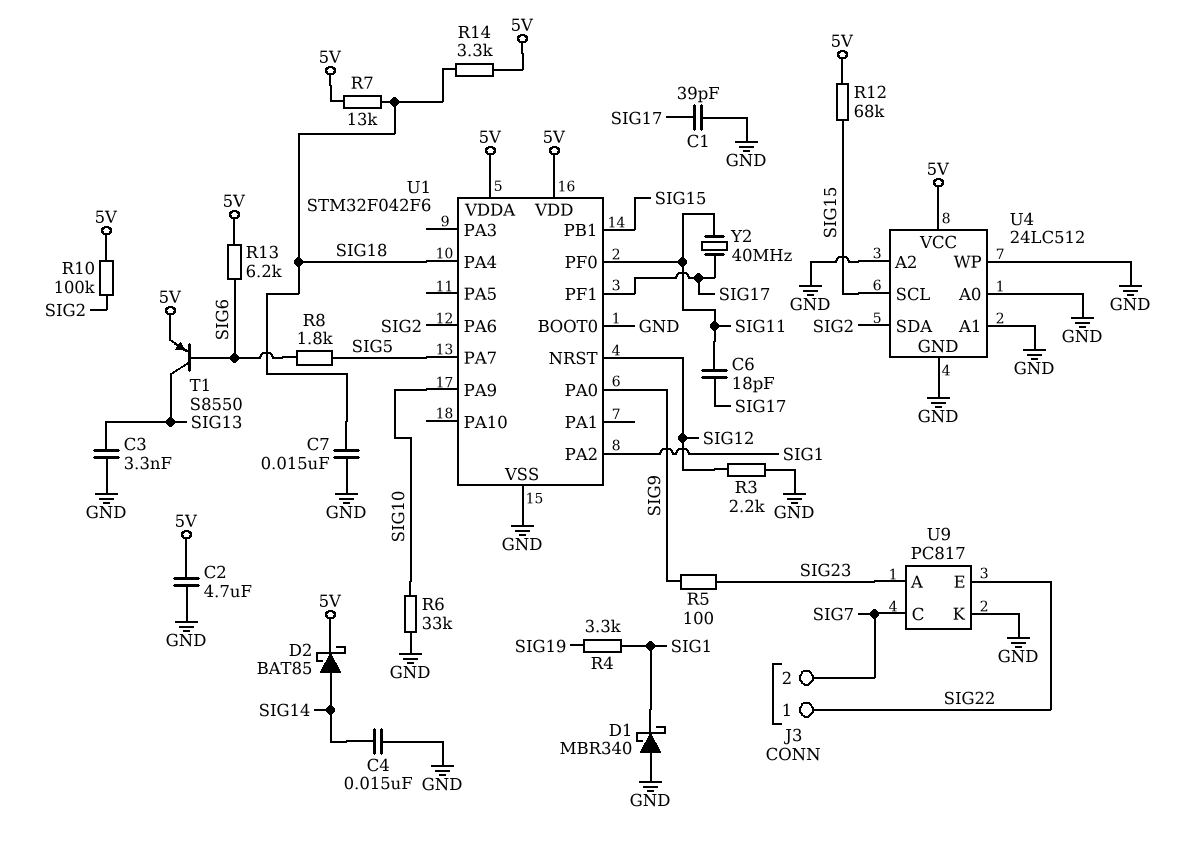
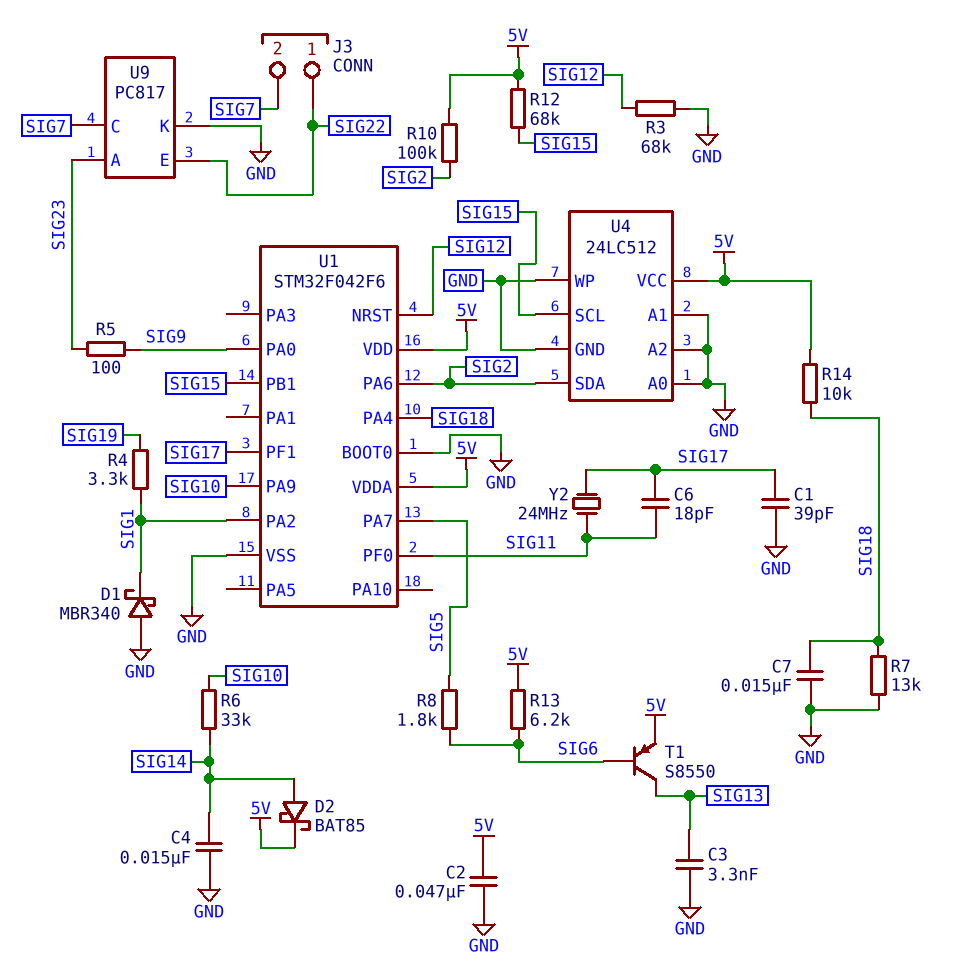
C2: 4.7uF (5V, GND) -> 47nF (5V, GND)
R3: 2.2k (GND, SIG12) -> 68k (GND, SIG12)
R6: 33k (GND, SIG10) -> 33k (SIG10, SIG14)
R7: 13k (5V, SIG18) -> 13k (GND, SIG18)
R14: 3.3k (5V, SIG18) -> 10k (5V, SIG18)
Y2: 40MHz (SIG11, SIG17) -> 24MHz (SIG11, SIG17)

